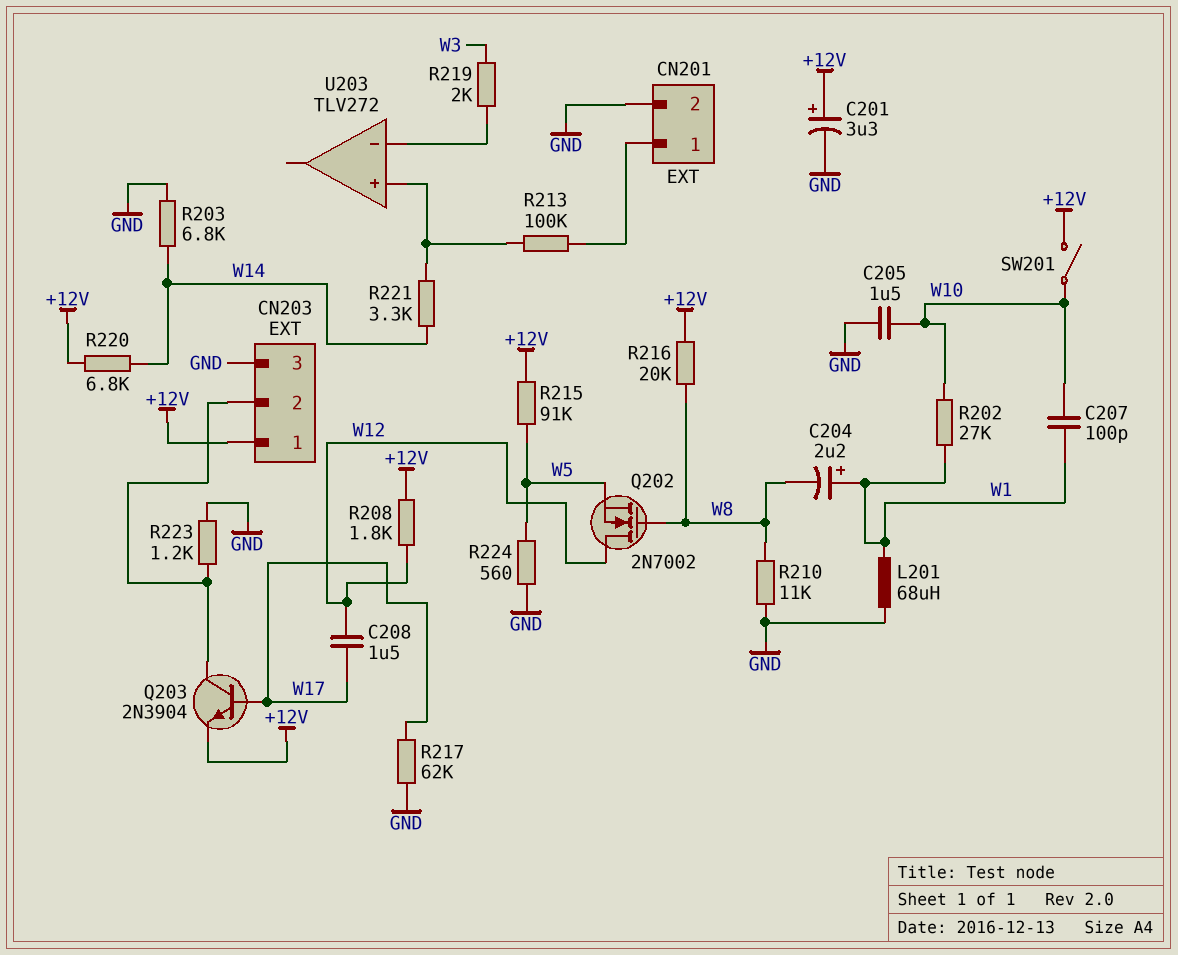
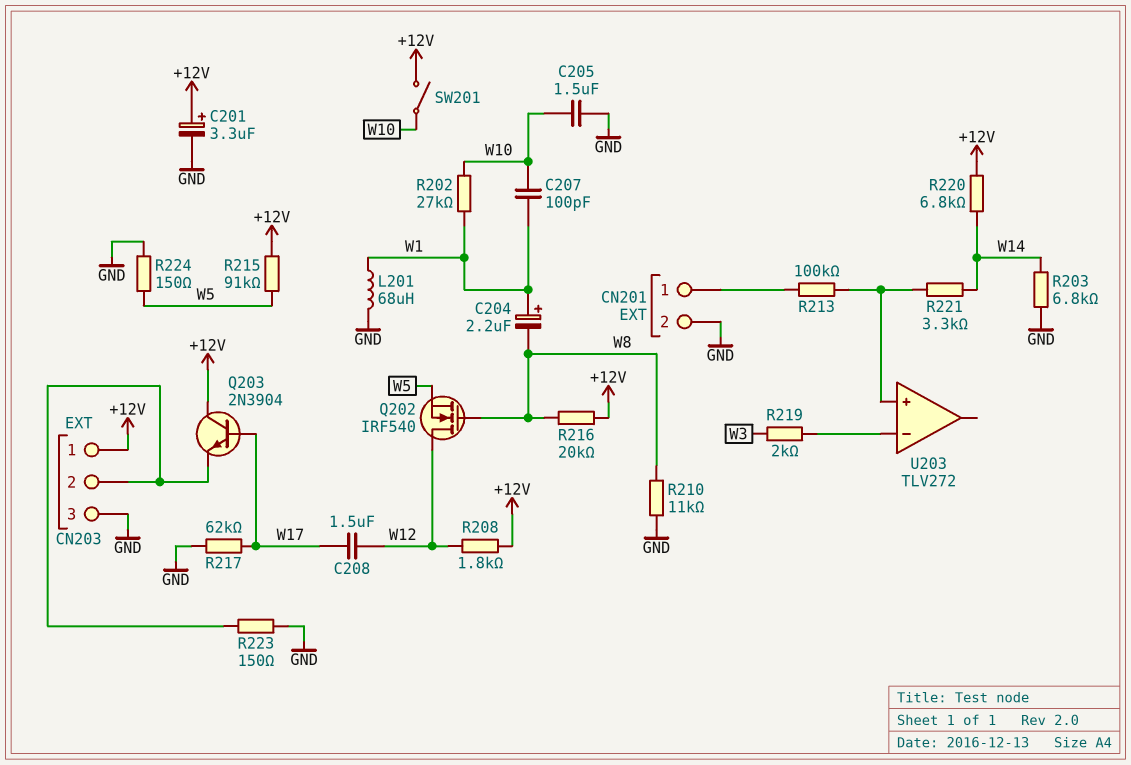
Q202: NMOS 2N7002 (G W8, D W12, S W5) -> NMOS IRF540 (G W8, D W12, S W5)
Q203: NPN 2N3904 (B W17, C CN203/2, E +12V) -> NPN 2N3904 (B W17, C +12V, E CN203/2)
R223: 1.2k (CN203/2, GND) -> 150 (CN203/2, GND)
R224: 560 (GND, W5) -> 150 (GND, W5)

